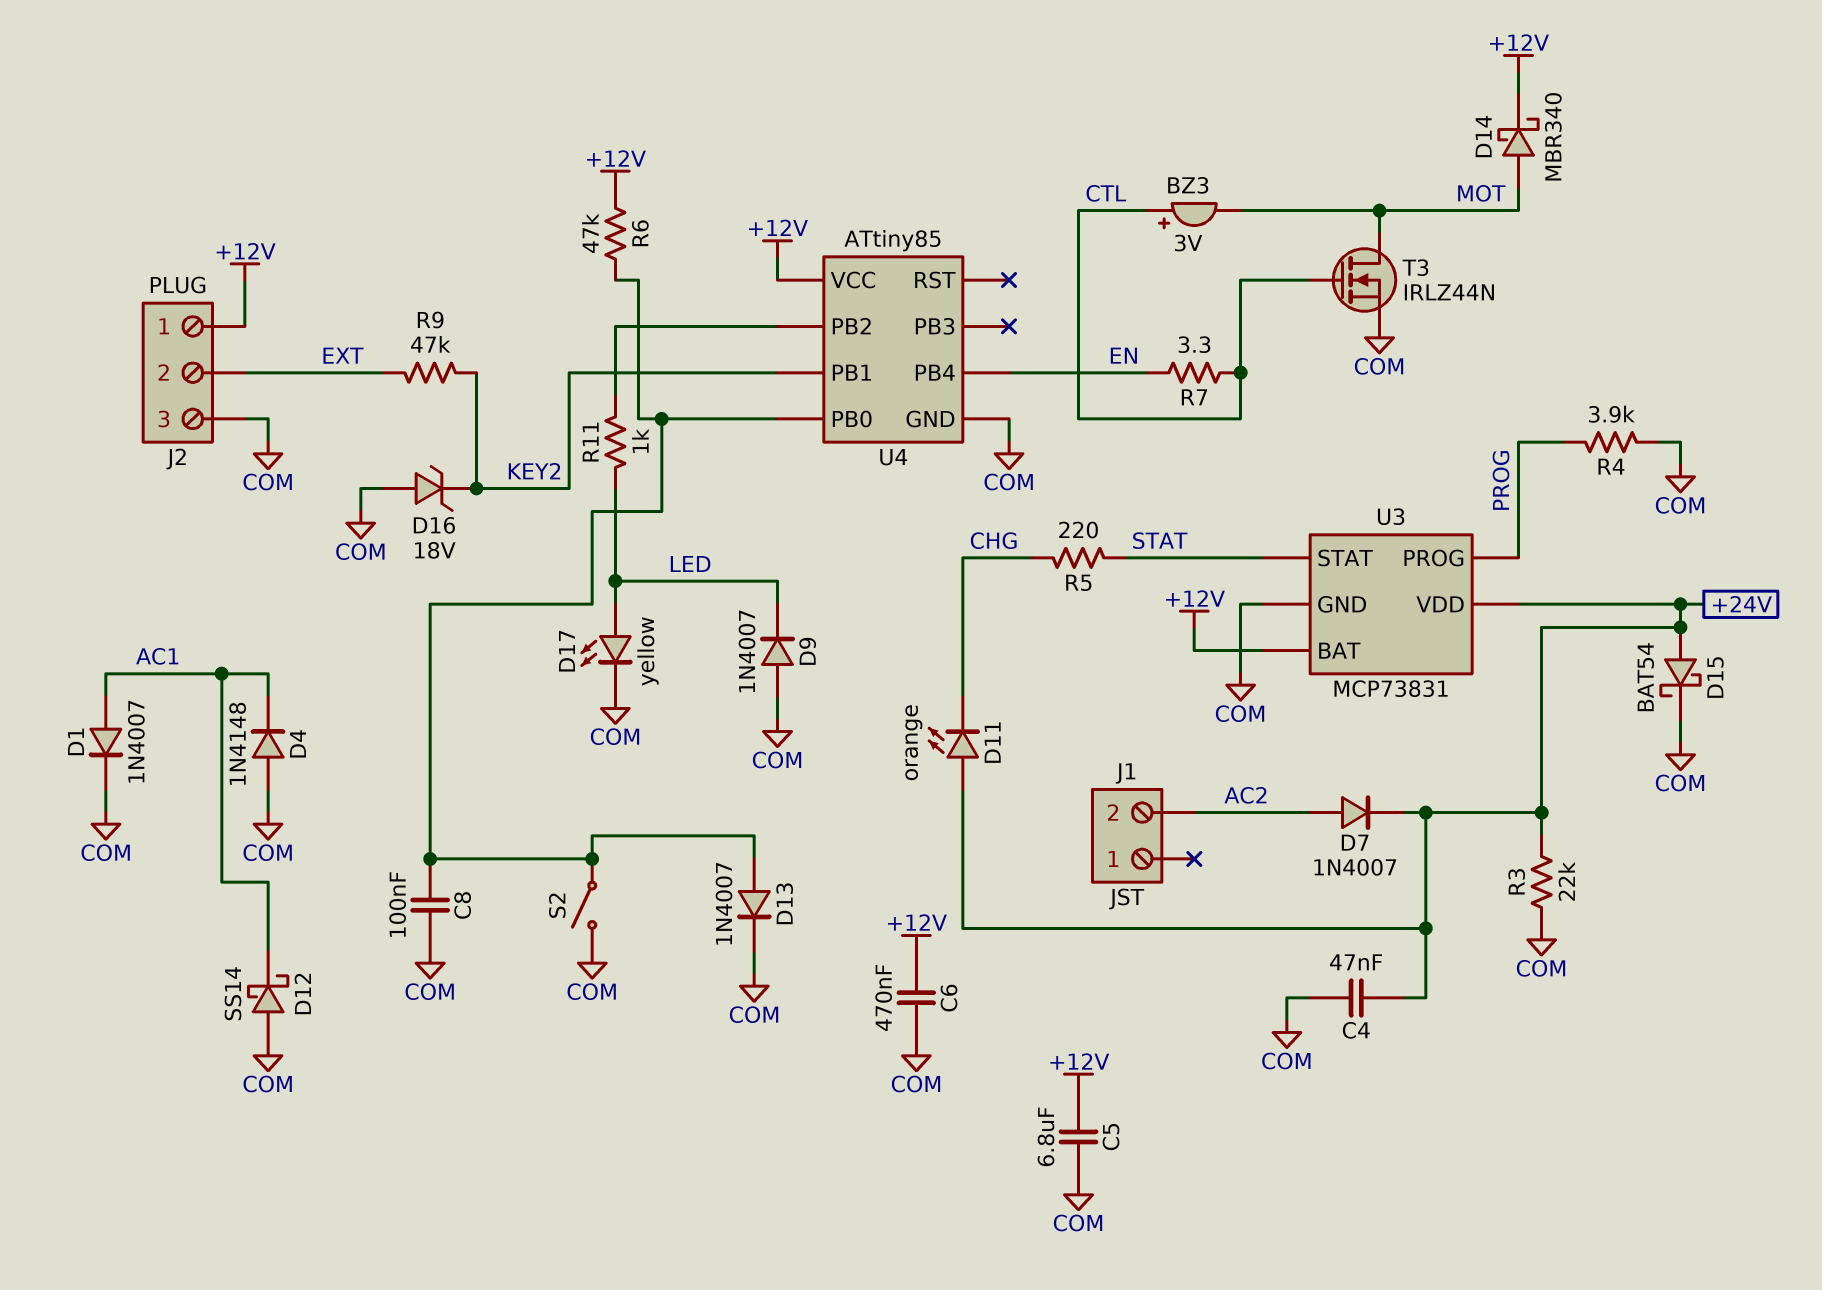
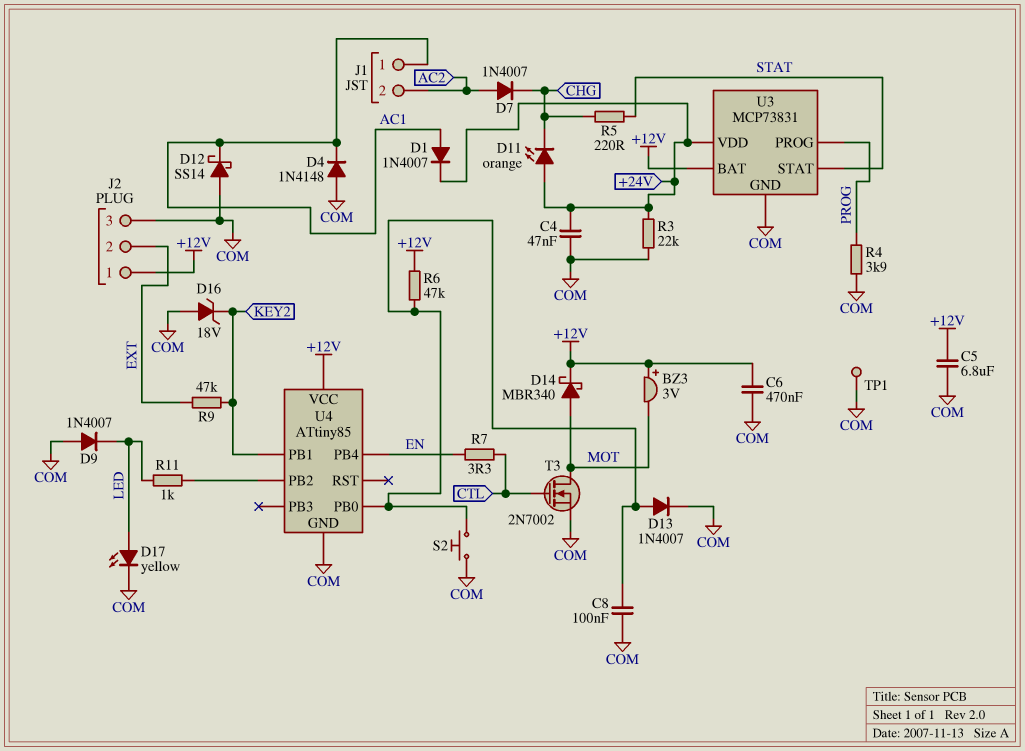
BZ3: buzzer 3V (plus CTL, minus MOT) -> buzzer 3V (plus +12V, minus MOT)
D1: diode 1N4007 (A AC1, K COM) -> diode 1N4007 (A AC1, K +24V)
D7: diode 1N4007 (A AC2, K +24V) -> diode 1N4007 (A AC2, K CHG)
D15: schottky BAT54 (A +24V, K COM) -> none
J1 pin 1: none -> AC1
S2: switch (COM, U4/PB0) -> button (COM, U4/PB0)
T3: NMOS IRLZ44N (G CTL, D MOT, S COM) -> NMOS 2N7002 (G CTL, D MOT, S COM)
TP1: none -> test point (COM)

